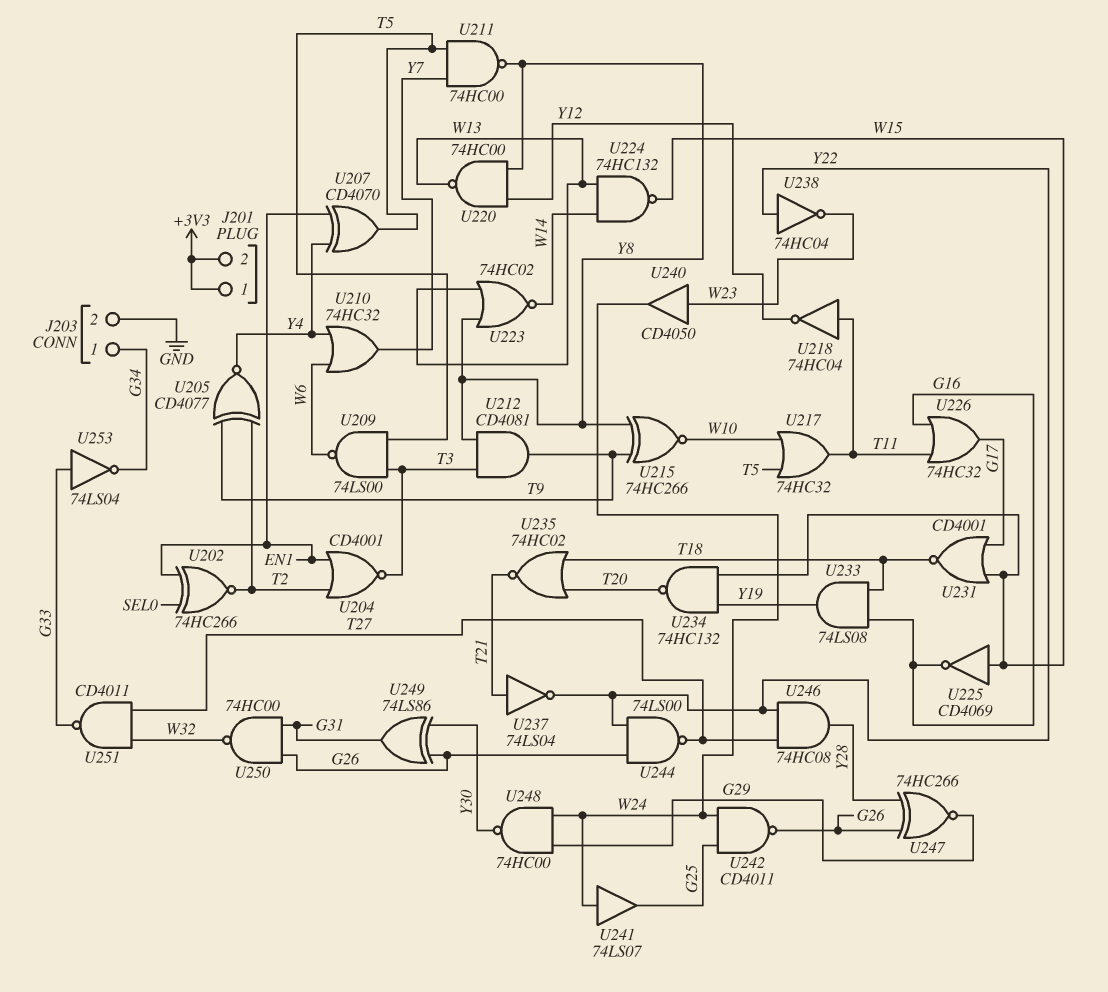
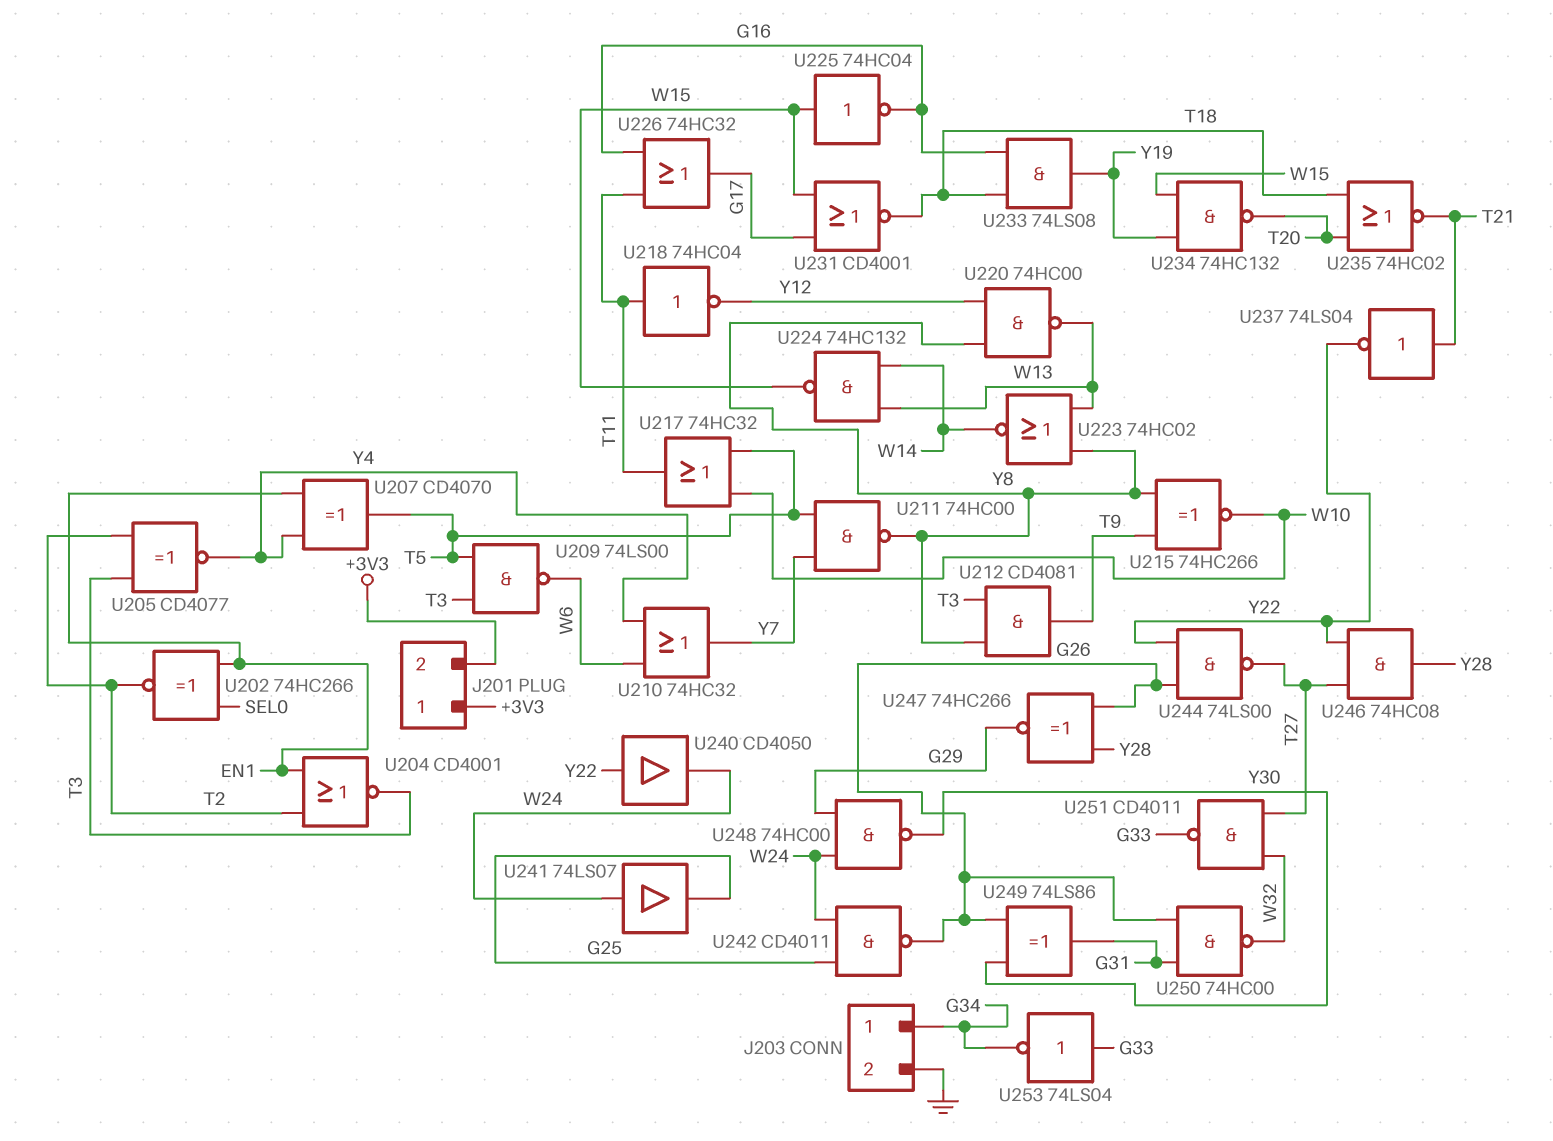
U205: XNOR CD4077 (in T2, in T9, out Y4) -> XNOR CD4077 (in T2, in T3, out Y4)
U225: NOT CD4069 (in W15, out G16) -> NOT 74HC04 (in W15, out G16)
U238: NOT 74HC04 (in Y22, out W23) -> none
U240: buffer CD4050 (in W23, out W24) -> buffer CD4050 (in Y22, out W24)

